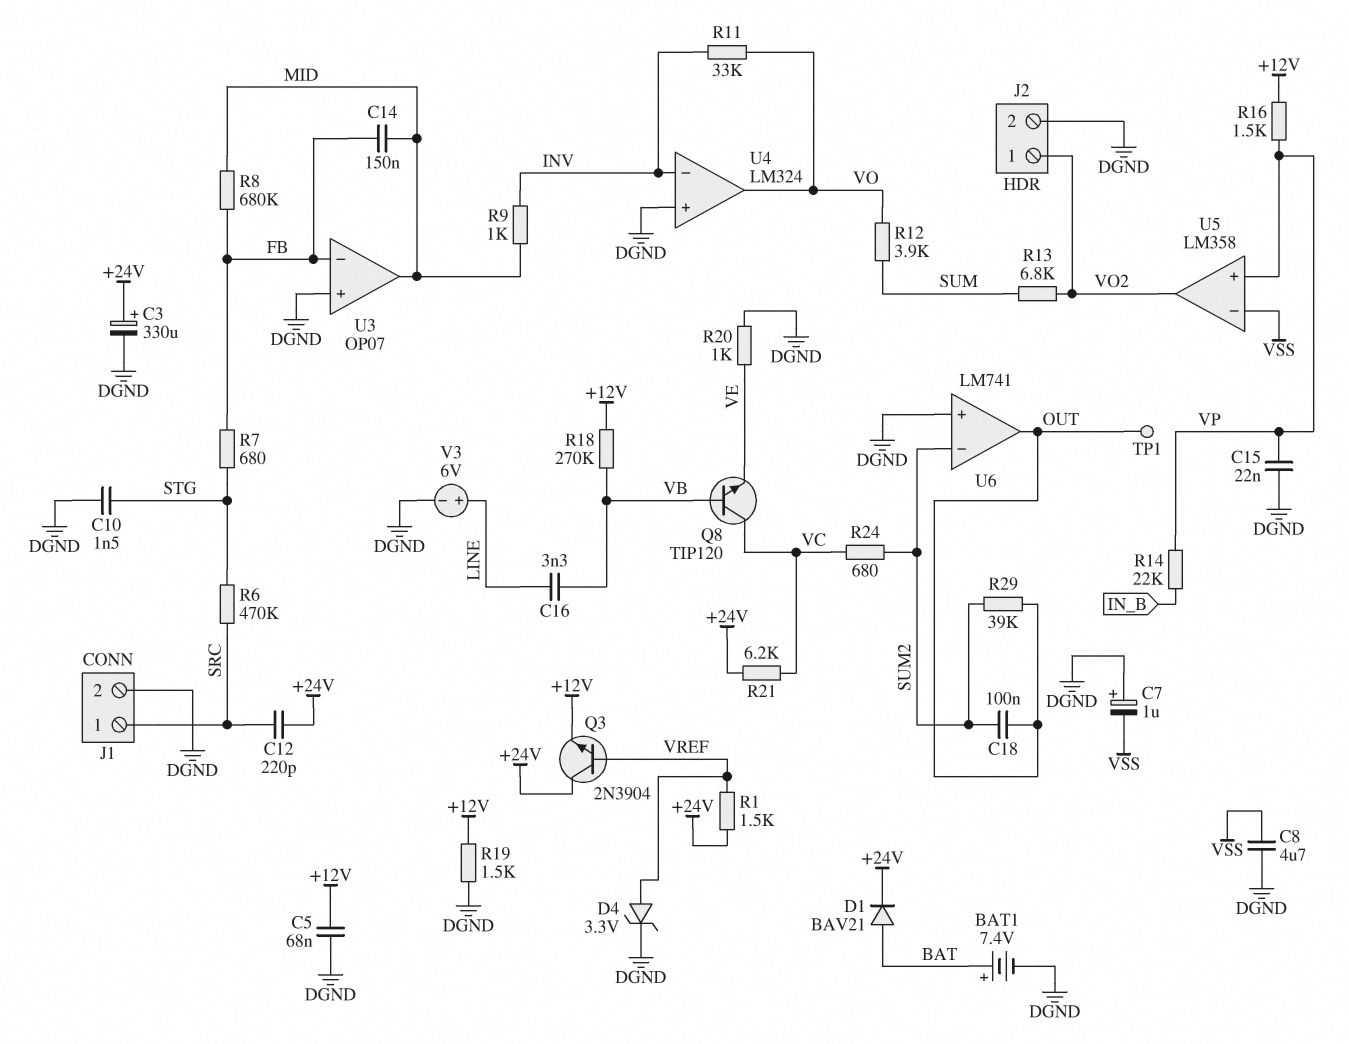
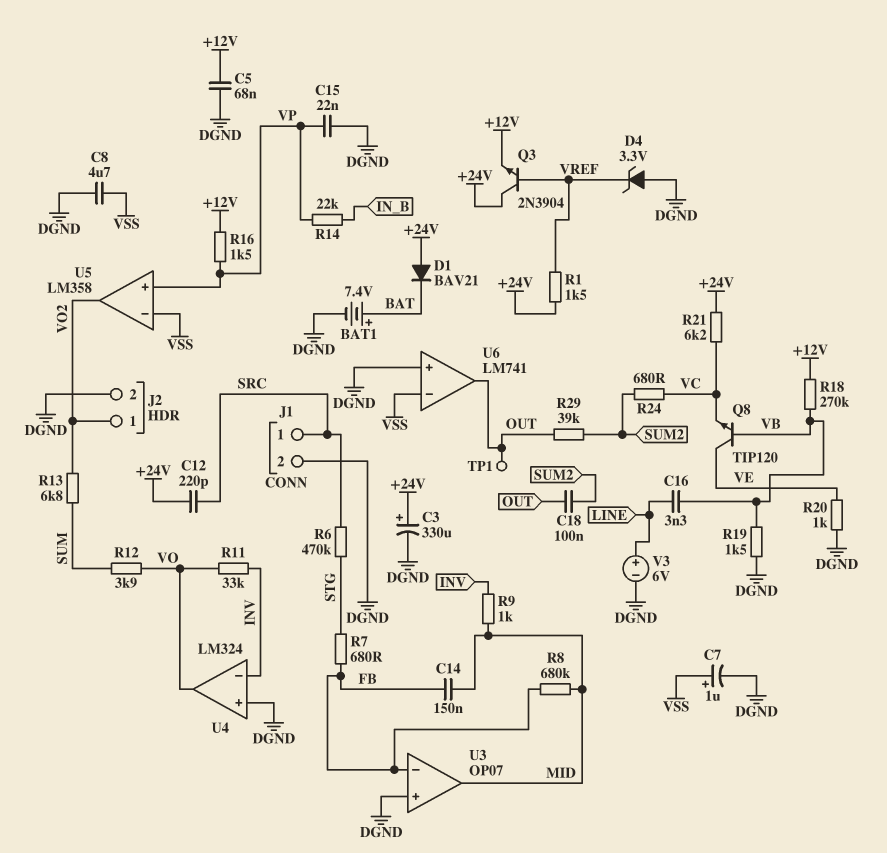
C7: 1uF (plus DGND, minus VSS) -> 1uF (plus VSS, minus DGND)
C10: 1.5nF (DGND, STG) -> none
D1: diode BAV21 (A BAT, K +24V) -> diode BAV21 (A +24V, K BAT)
D4: zener 3.3V (A VREF, K DGND) -> zener 3.3V (A DGND, K VREF)
Q8: NPN TIP120 (B VB, C VC, E VE) -> NPN TIP120 (B VB, C VE, E VC)
R19: 1.5k (+12V, DGND) -> 1.5k (DGND, VB)
U6 pin in-: SUM2 -> VSS

